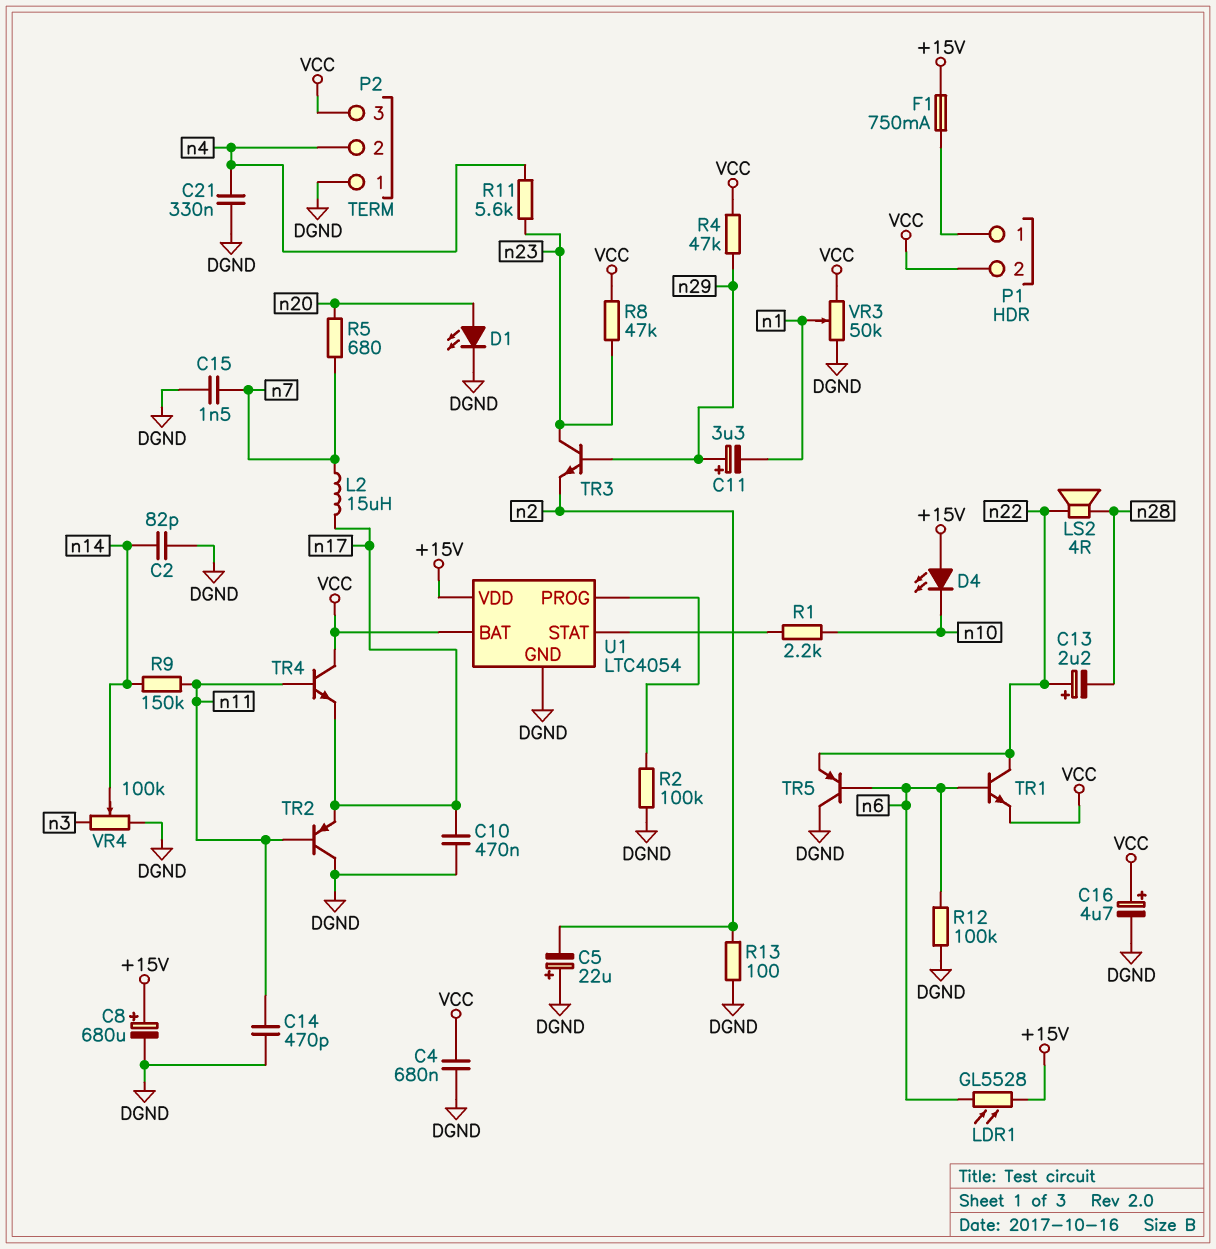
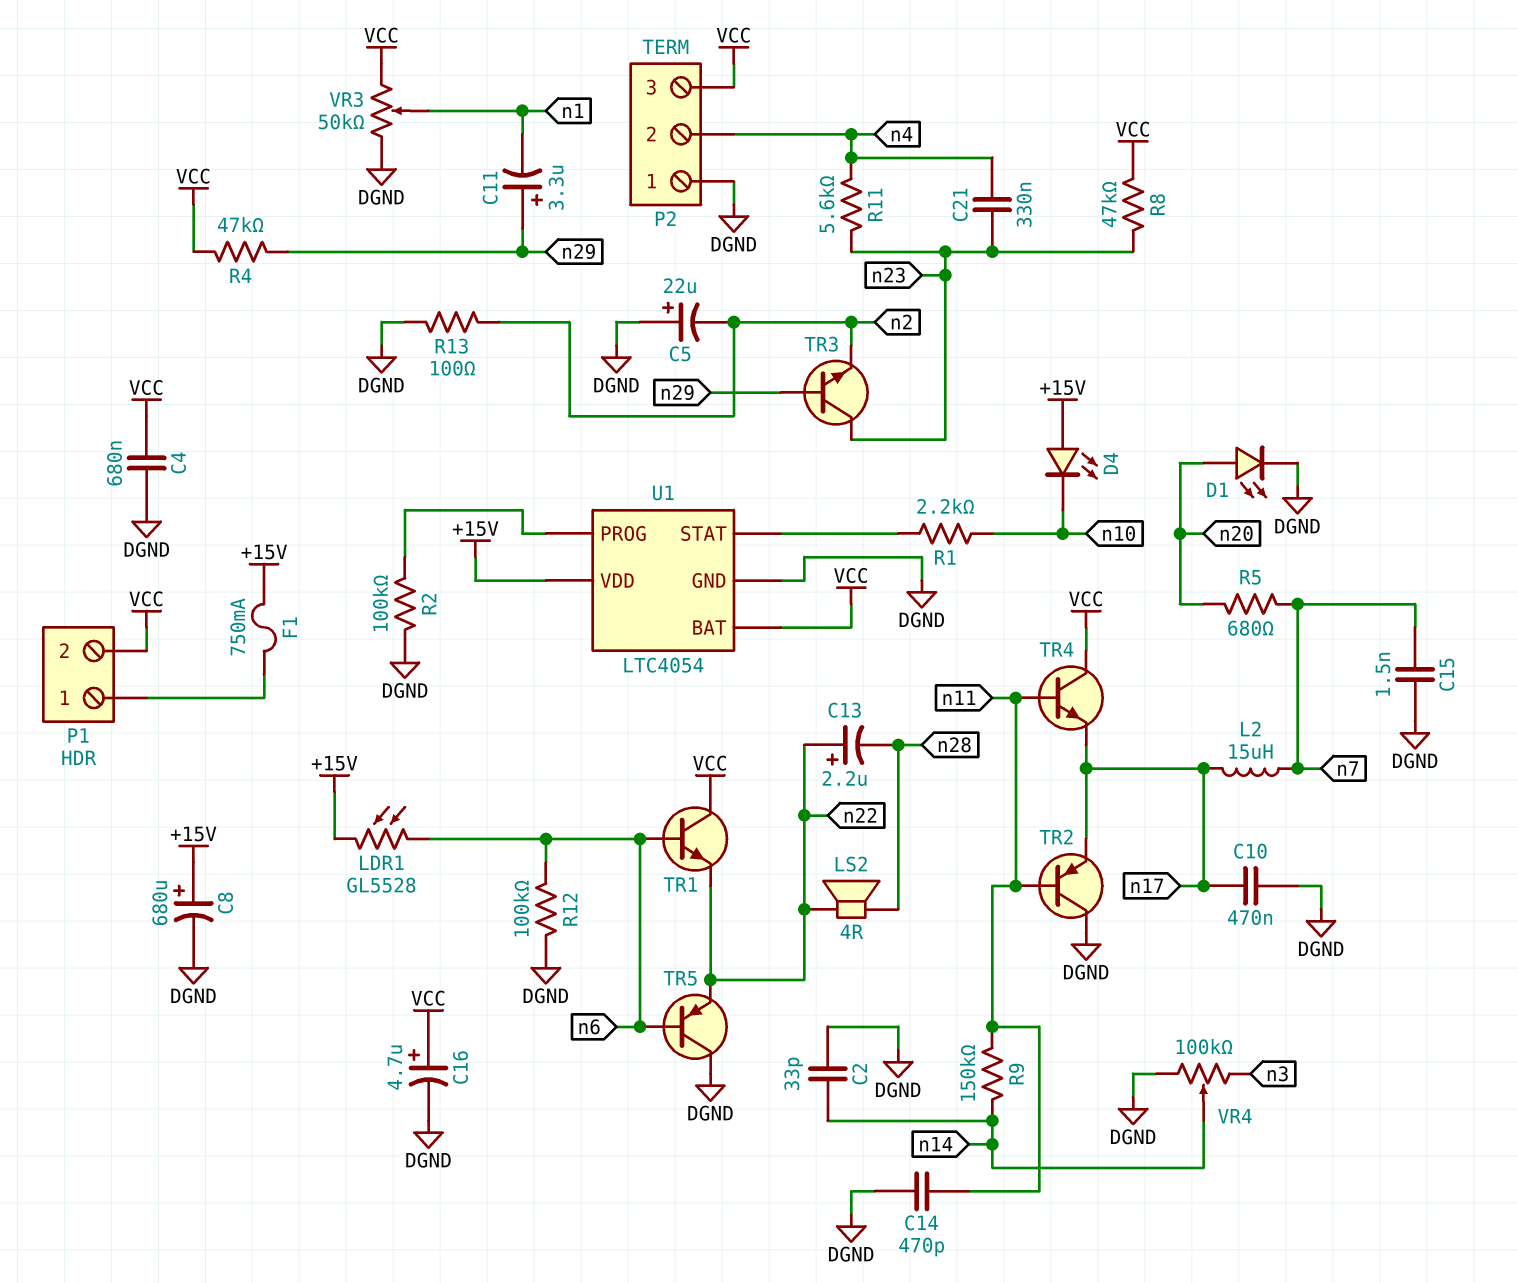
C2: 82pF (DGND, n14) -> 33pF (DGND, n14)
C21: 330nF (DGND, n4) -> 330nF (n4, n23)
TR1: NPN (B n6, C n22, E VCC) -> NPN (B n6, C VCC, E n22)

